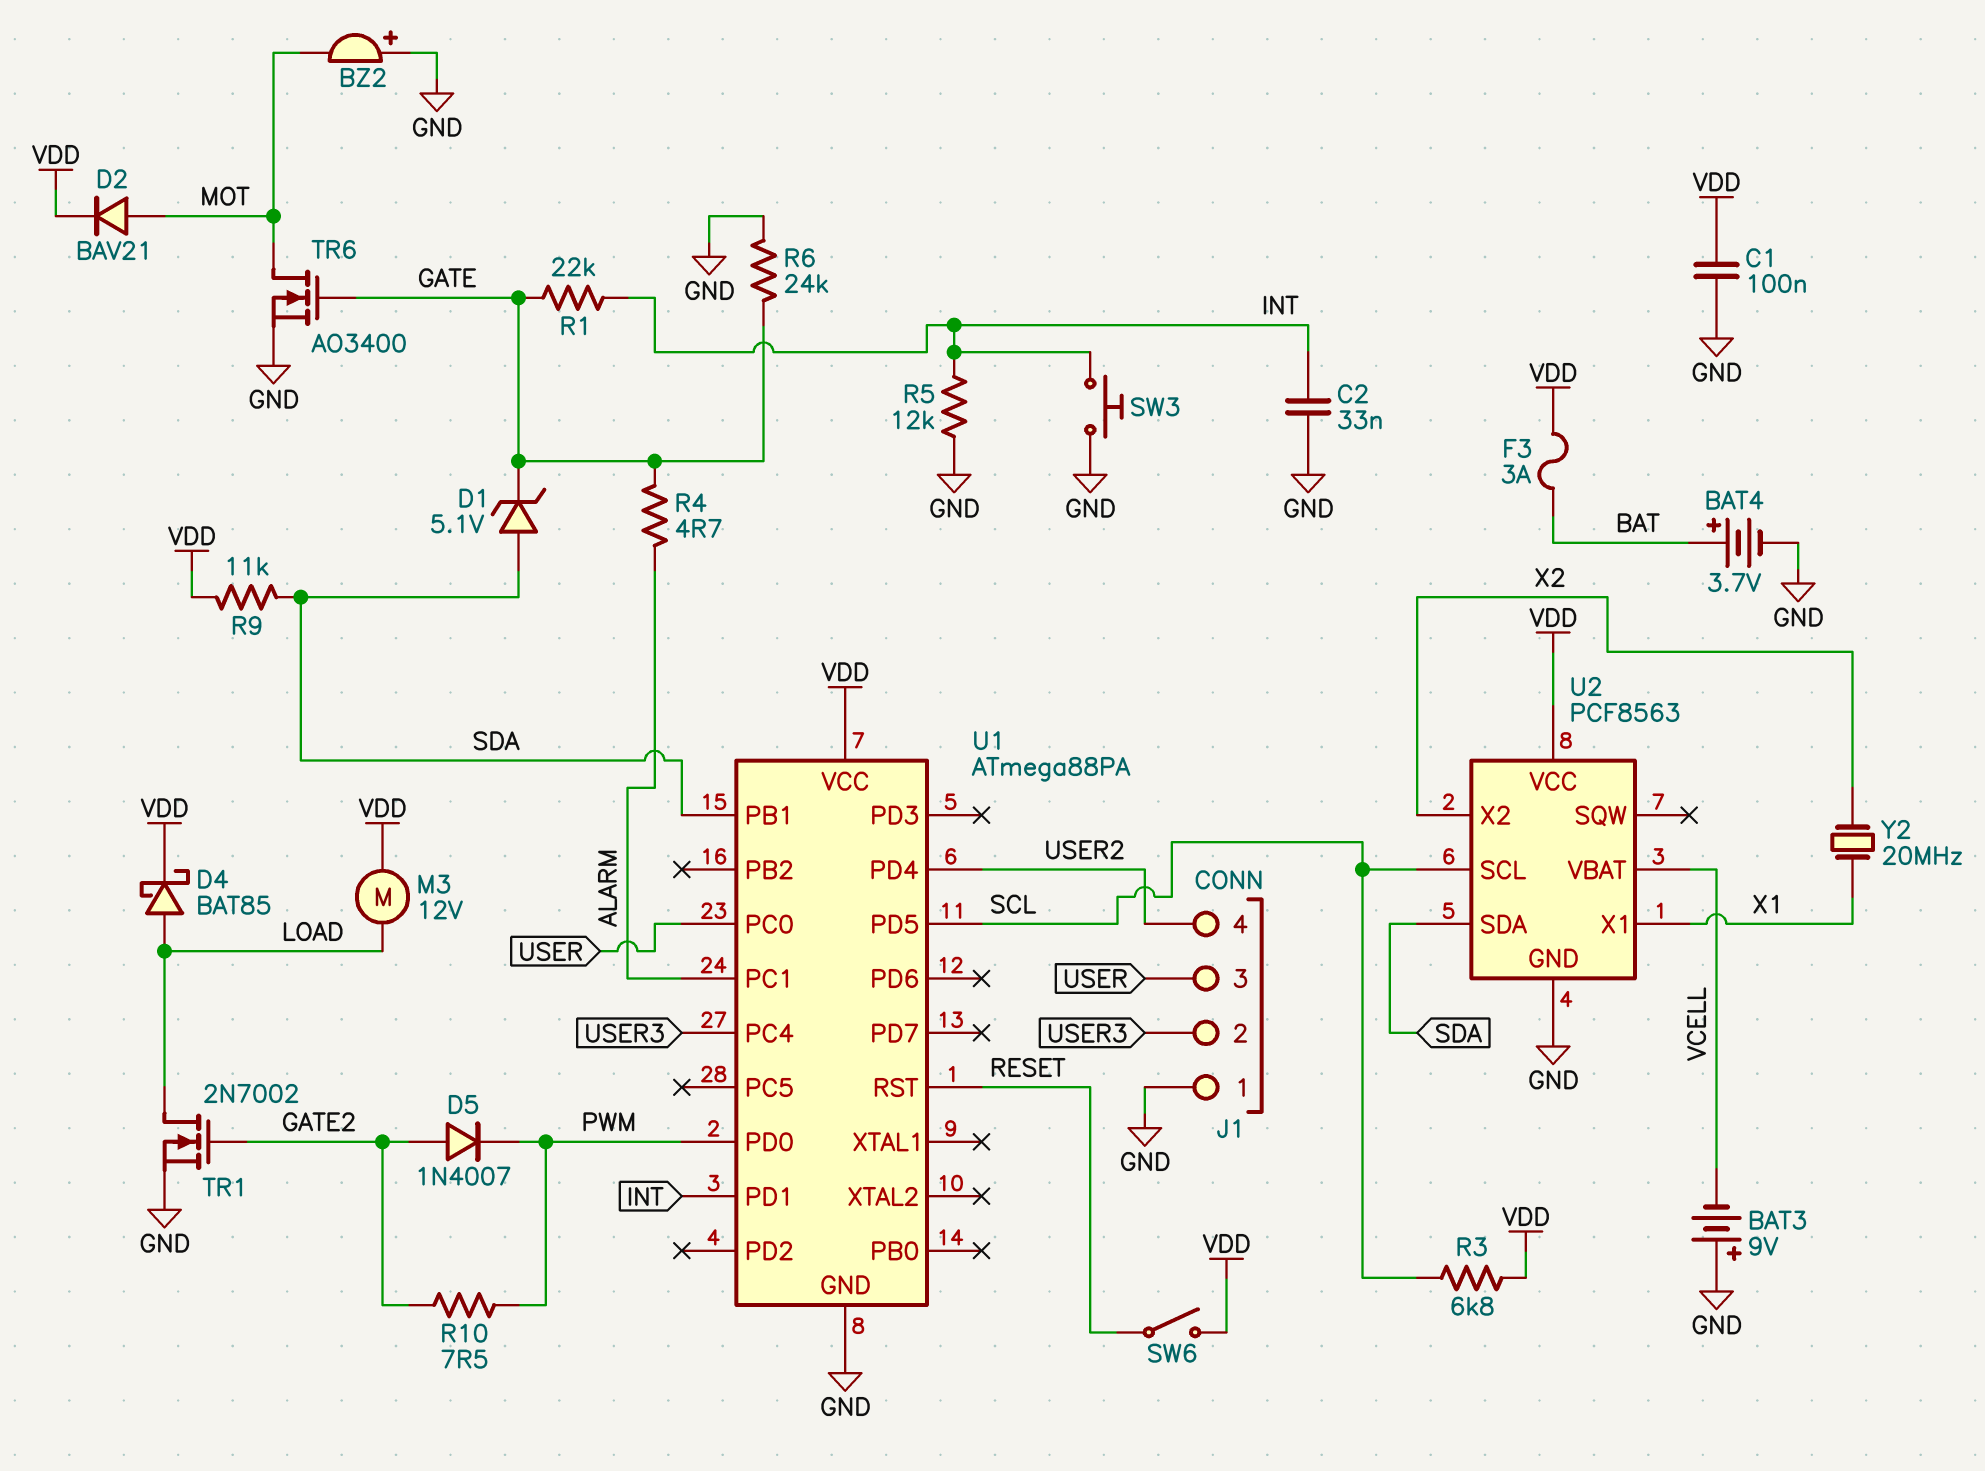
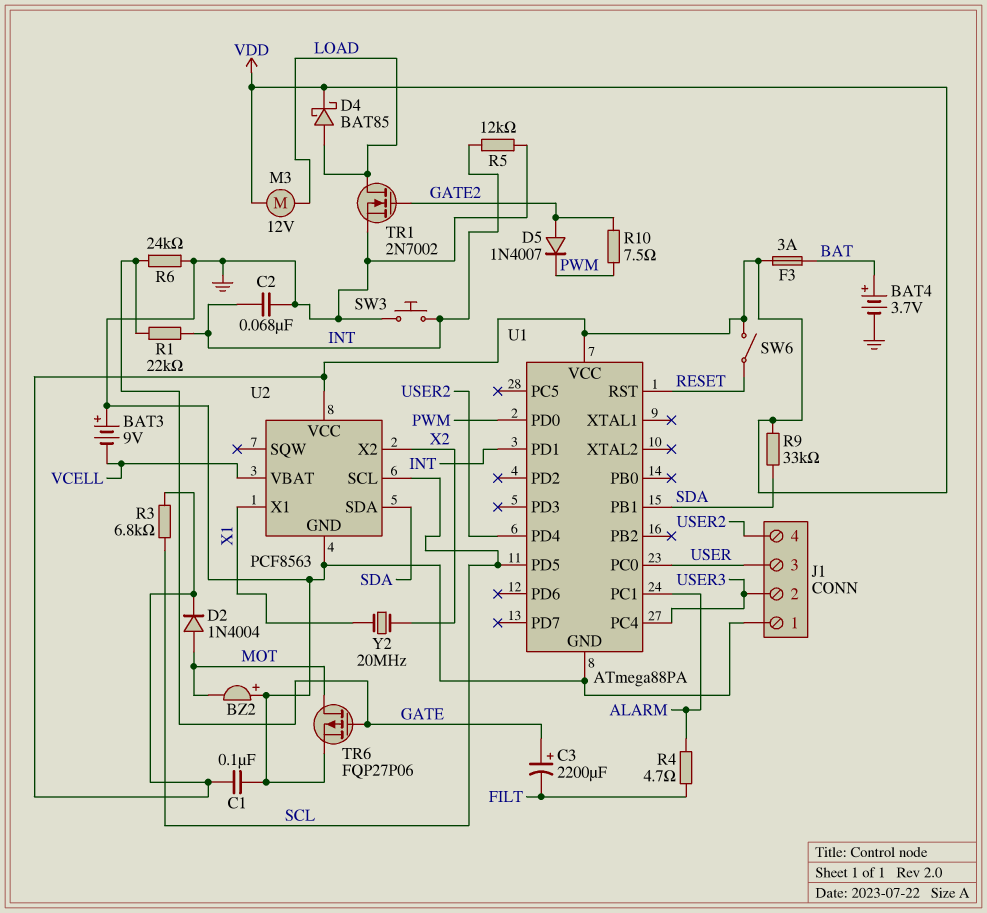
C2: 33nF (GND, INT) -> 68nF (GND, INT)
C3: none -> 2200uF (plus GATE, minus FILT)
D1: zener 5.1V (A SDA, K GATE) -> none
D2: diode BAV21 (A MOT, K VDD) -> diode 1N4004 (A MOT, K VDD)
R4: 4.7 (ALARM, GATE) -> 4.7 (ALARM, FILT)
R9: 11k (SDA, VDD) -> 33k (SDA, VDD)
TR6: NMOS AO3400 (G GATE, D MOT, S GND) -> PMOS FQP27P06 (G GATE, D MOT, S GND)

